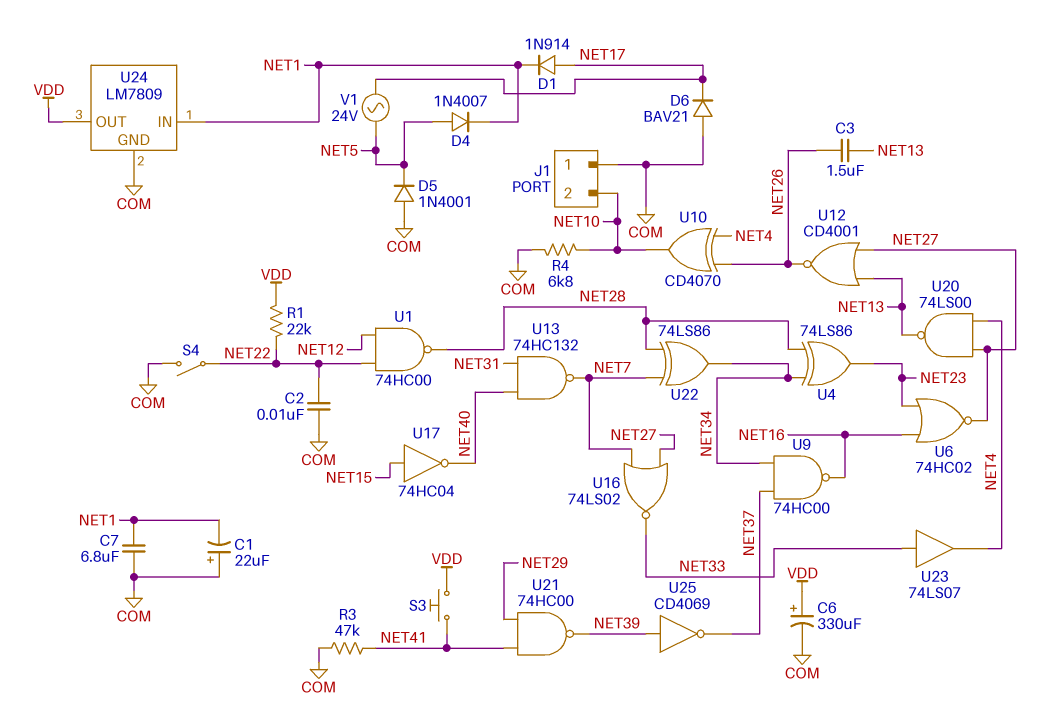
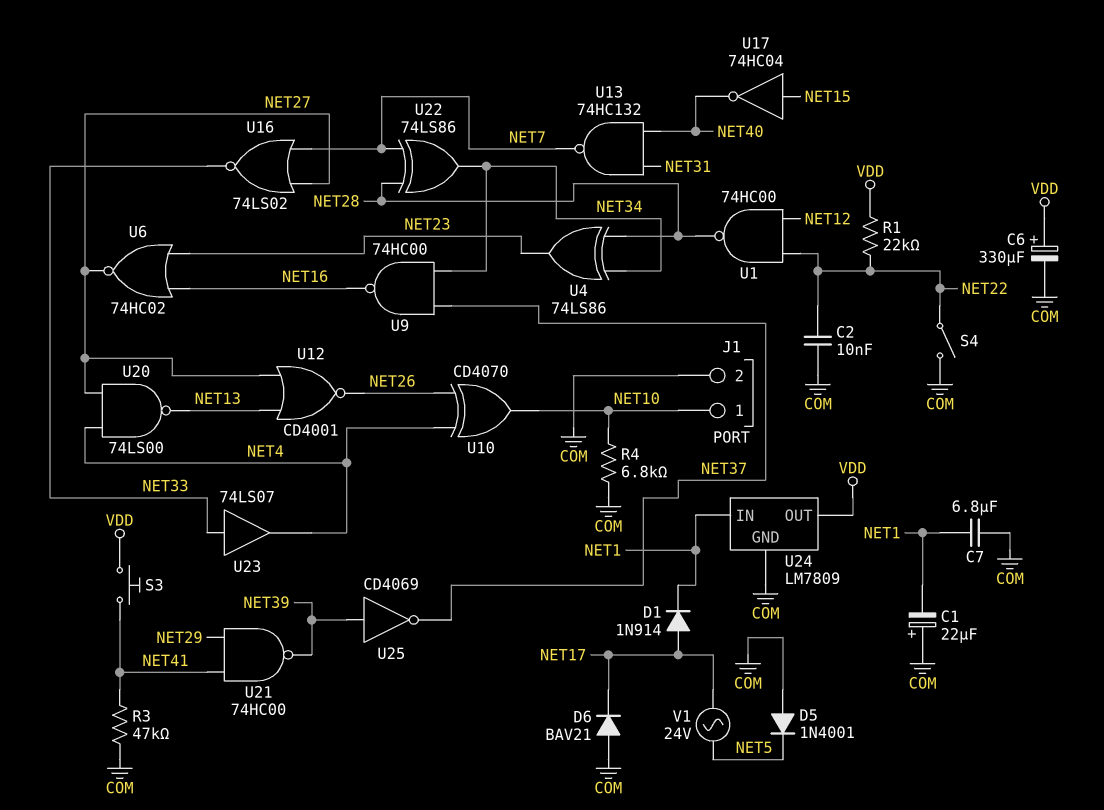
C3: 1.5uF (NET13, NET26) -> none
D4: diode 1N4007 (A NET5, K NET1) -> none
J1 pin 1: COM -> NET10
J1 pin 2: NET10 -> COM

